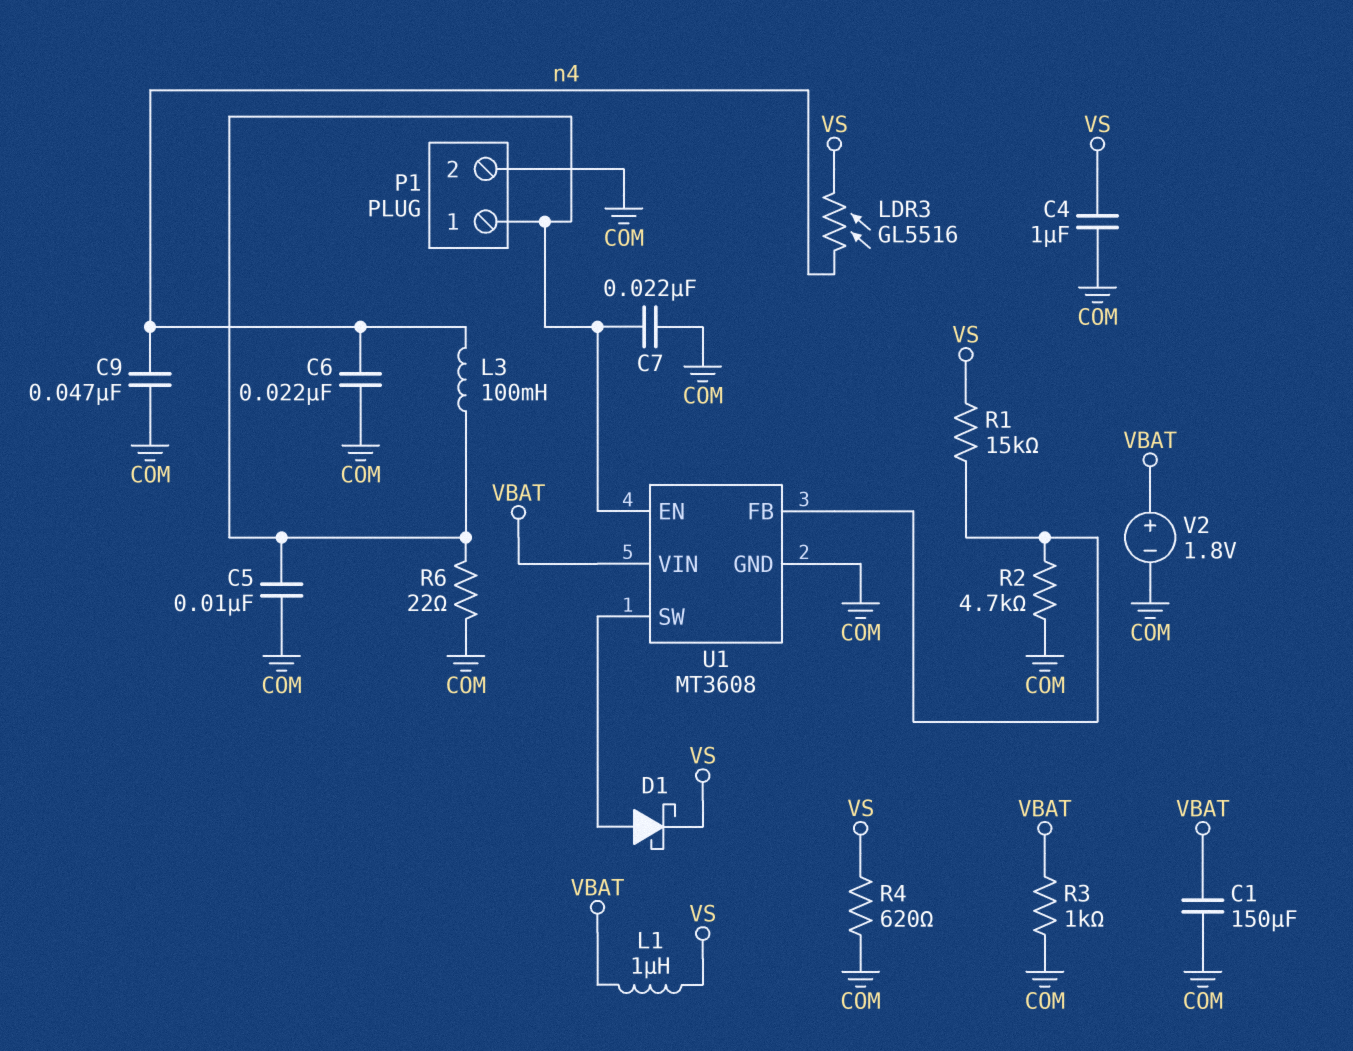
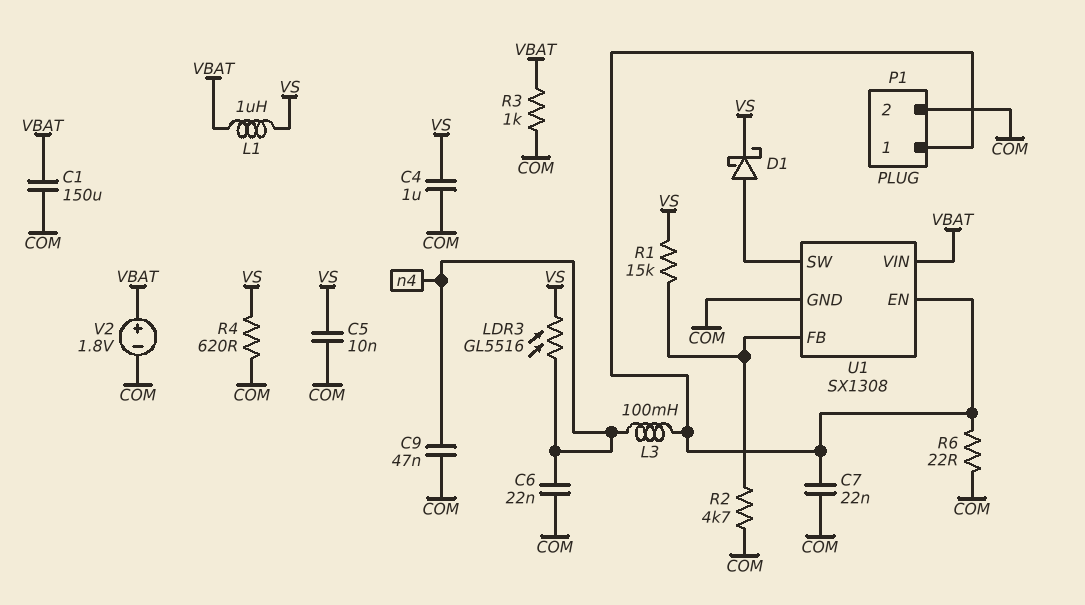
C5: 10nF (COM, P1/1) -> 10nF (COM, VS)
U1: MT3608 -> SX1308

